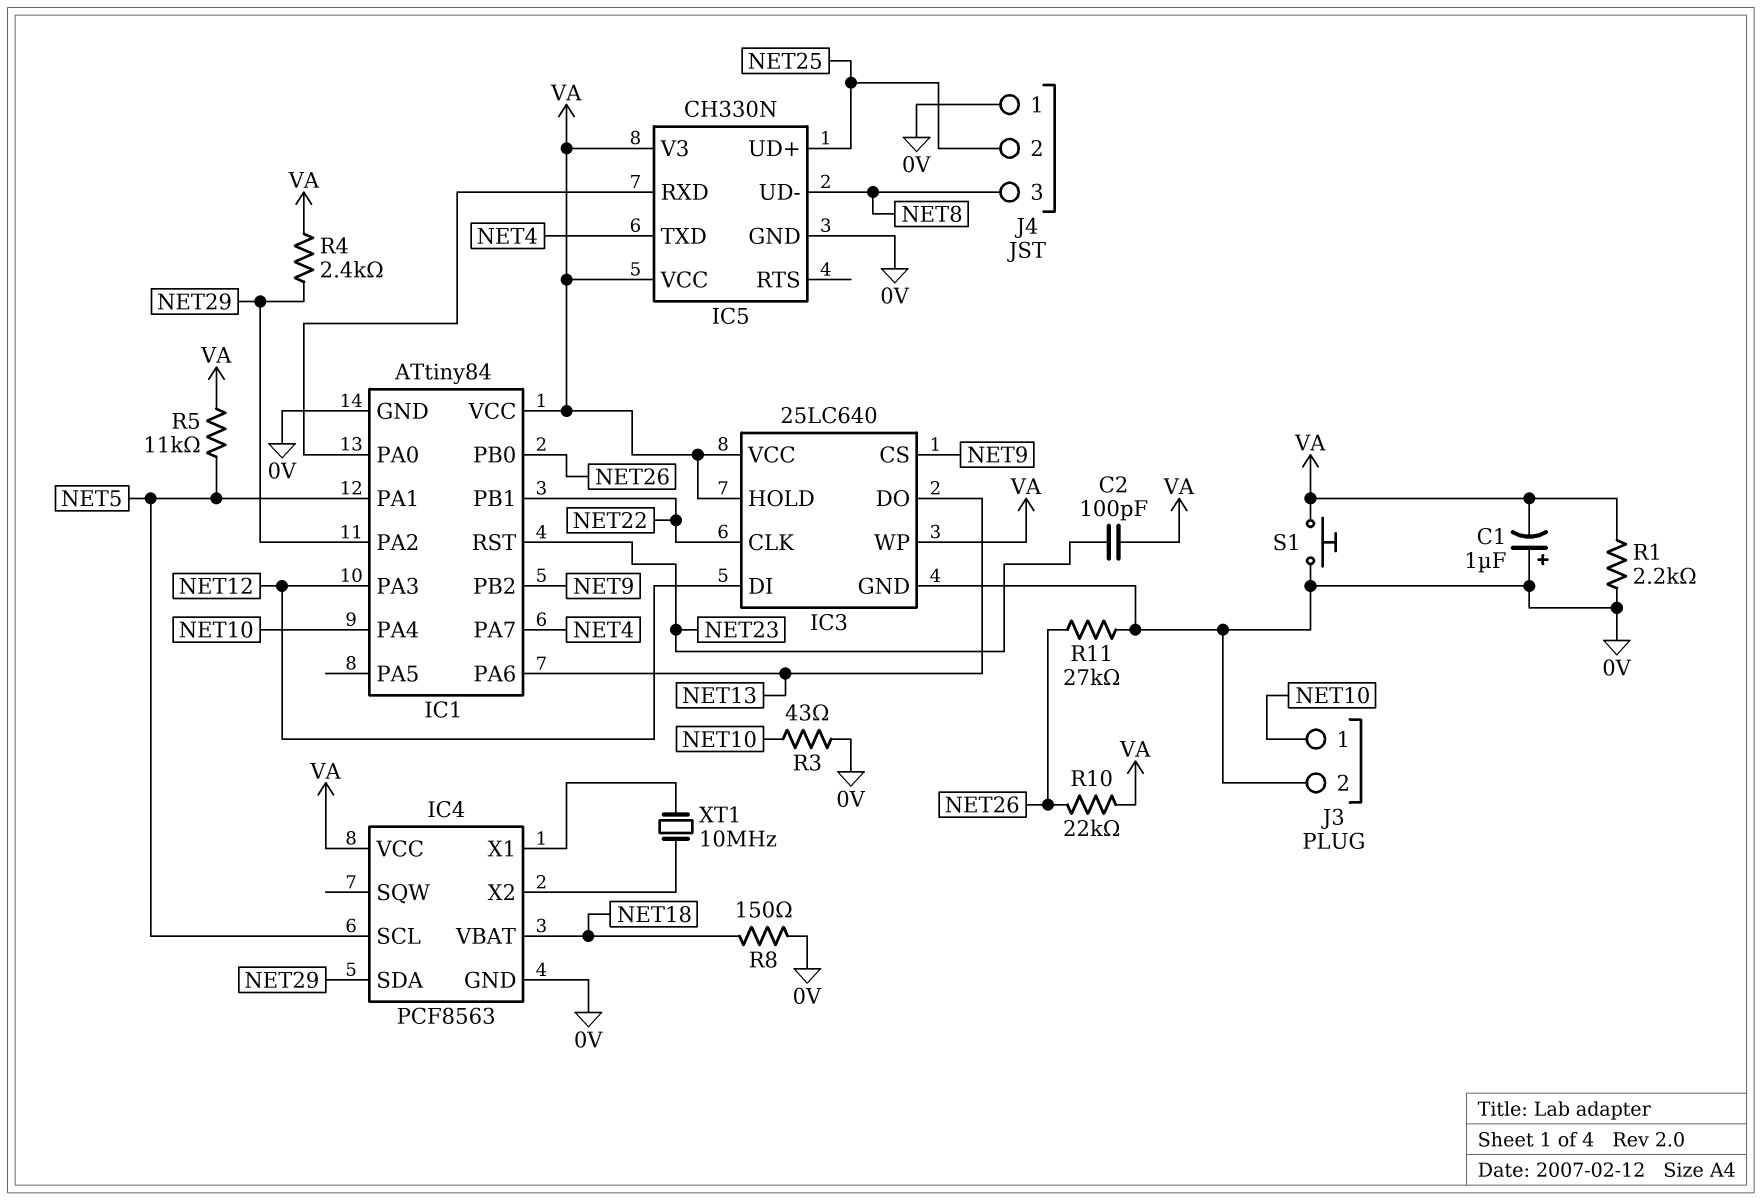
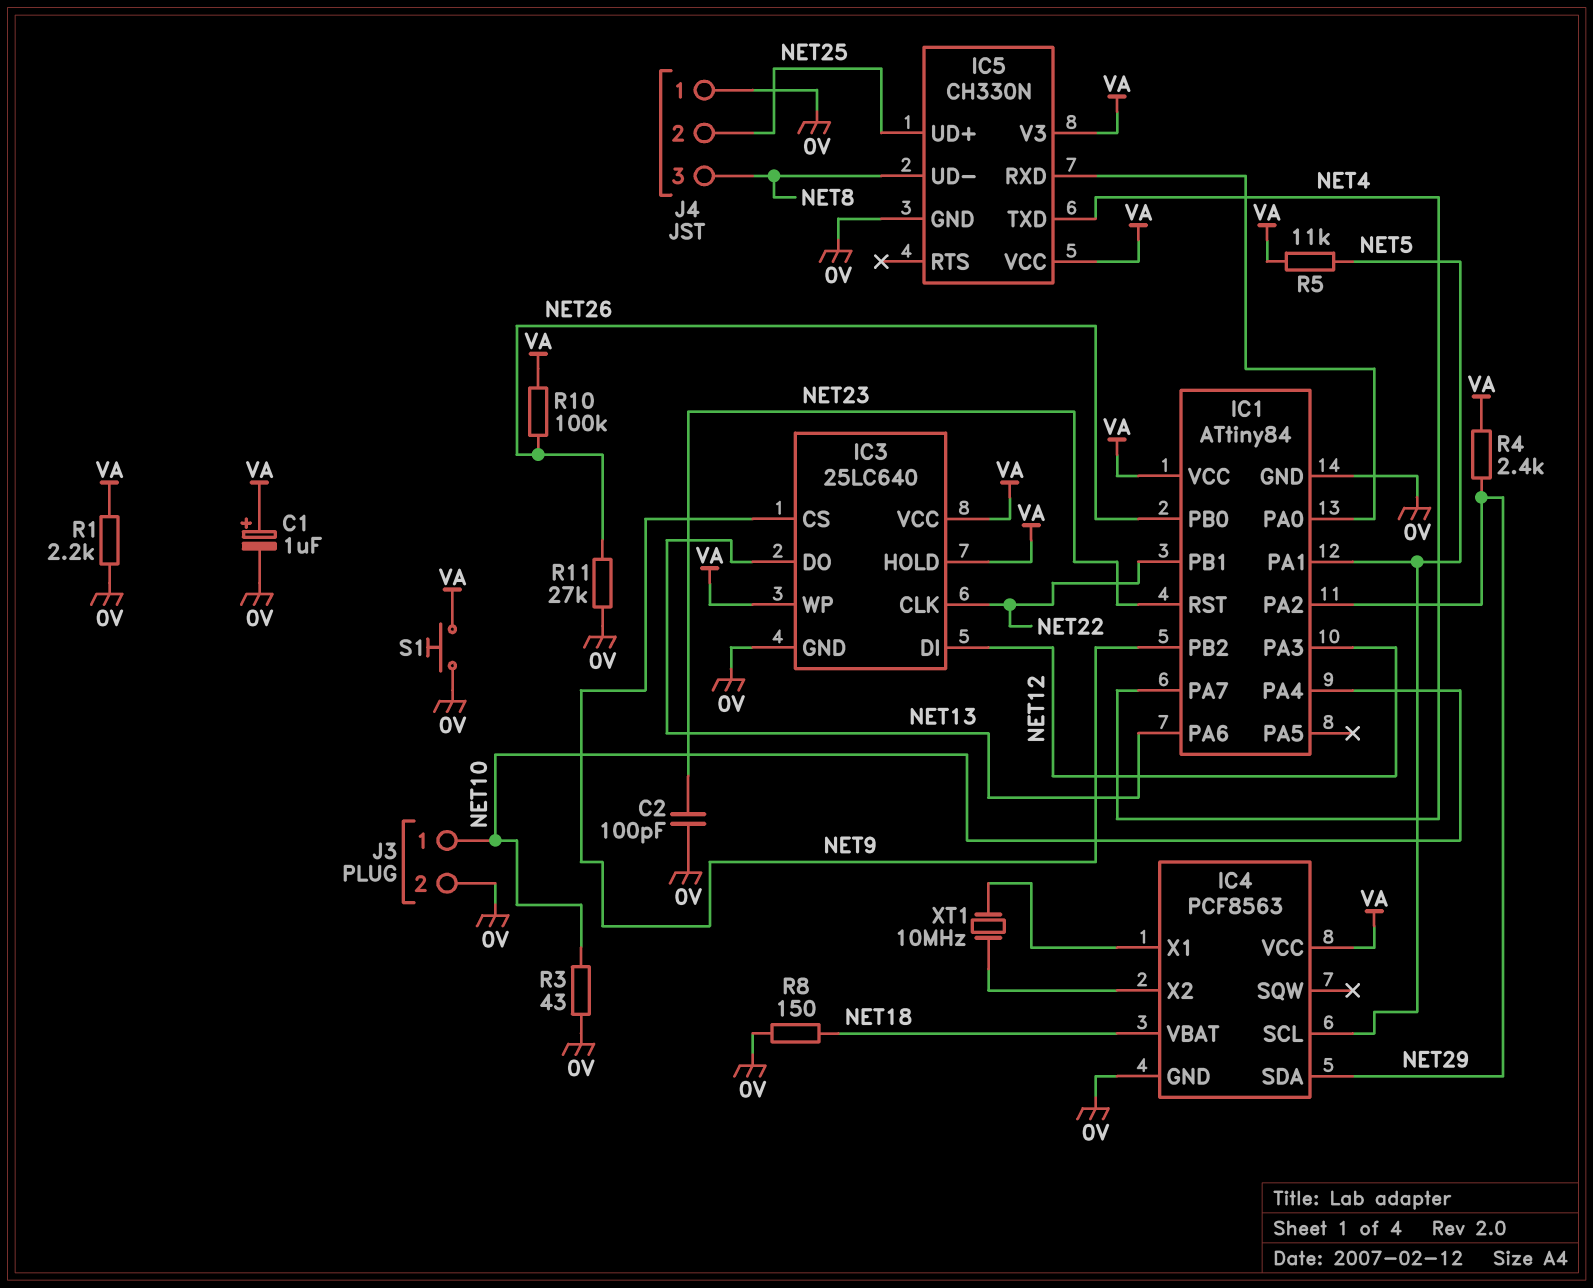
C1: 1uF (plus 0V, minus VA) -> 1uF (plus VA, minus 0V)
C2: 100pF (NET23, VA) -> 100pF (0V, NET23)
R10: 22k (NET26, VA) -> 100k (NET26, VA)

